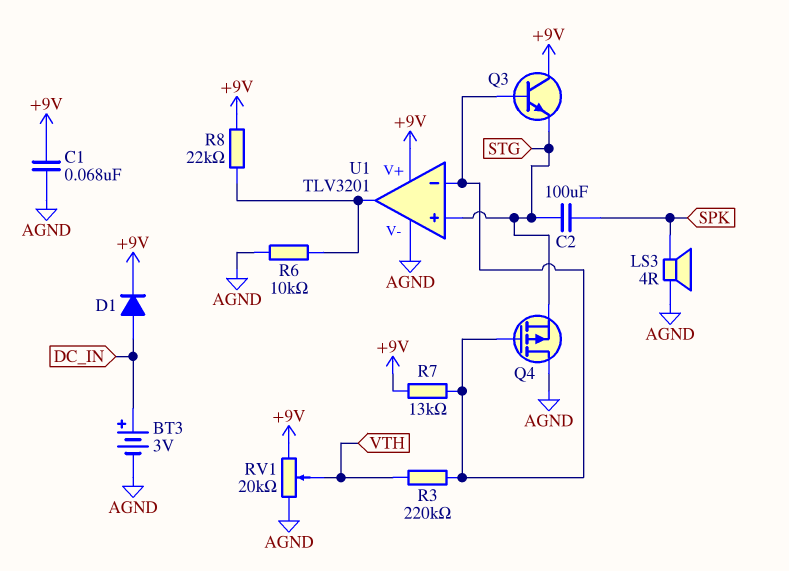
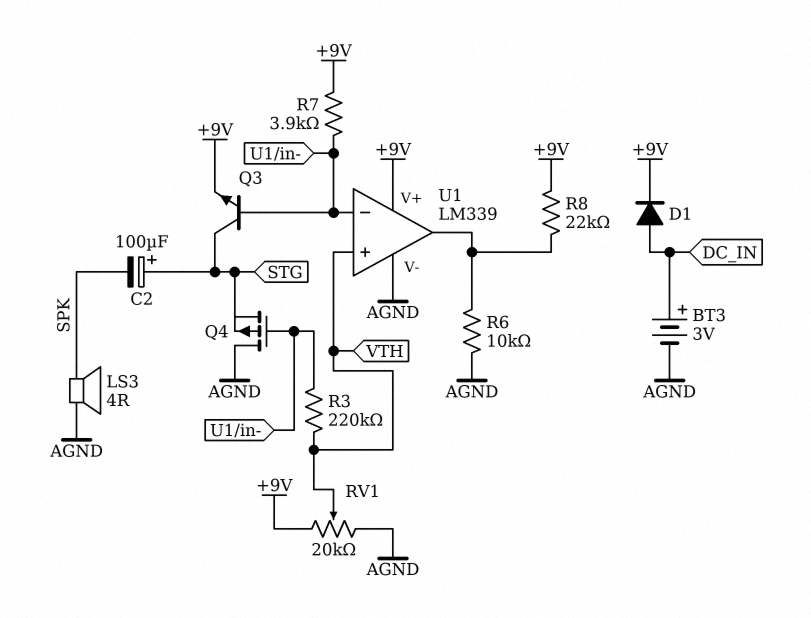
C1: 68nF (+9V, AGND) -> none
C2: 100uF (SPK, STG) -> 100uF (plus STG, minus SPK)
Q3: NPN (B U1/in-, C +9V, E STG) -> NPN (B U1/in-, C STG, E +9V)
R7: 13k (+9V, U1/in-) -> 3.9k (+9V, U1/in-)
U1: TLV3201 -> LM339
U1 pin in+: STG -> VTH

